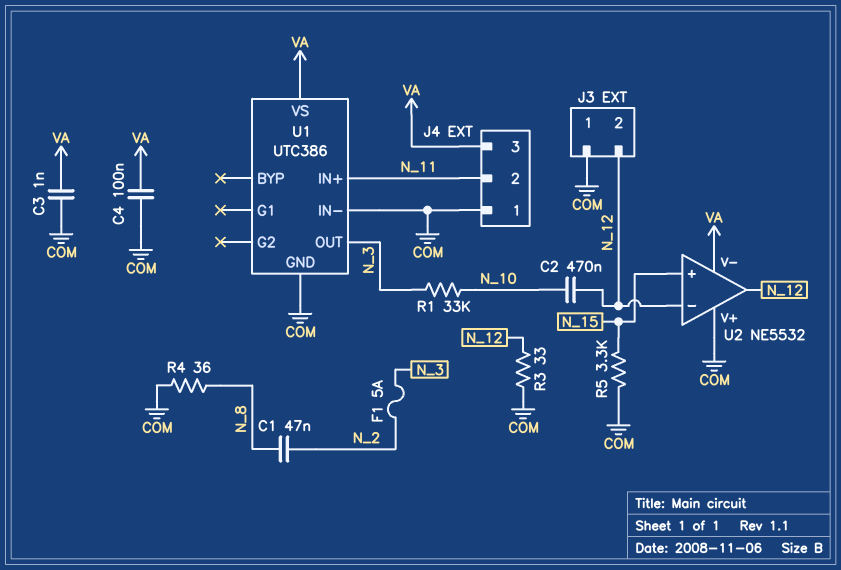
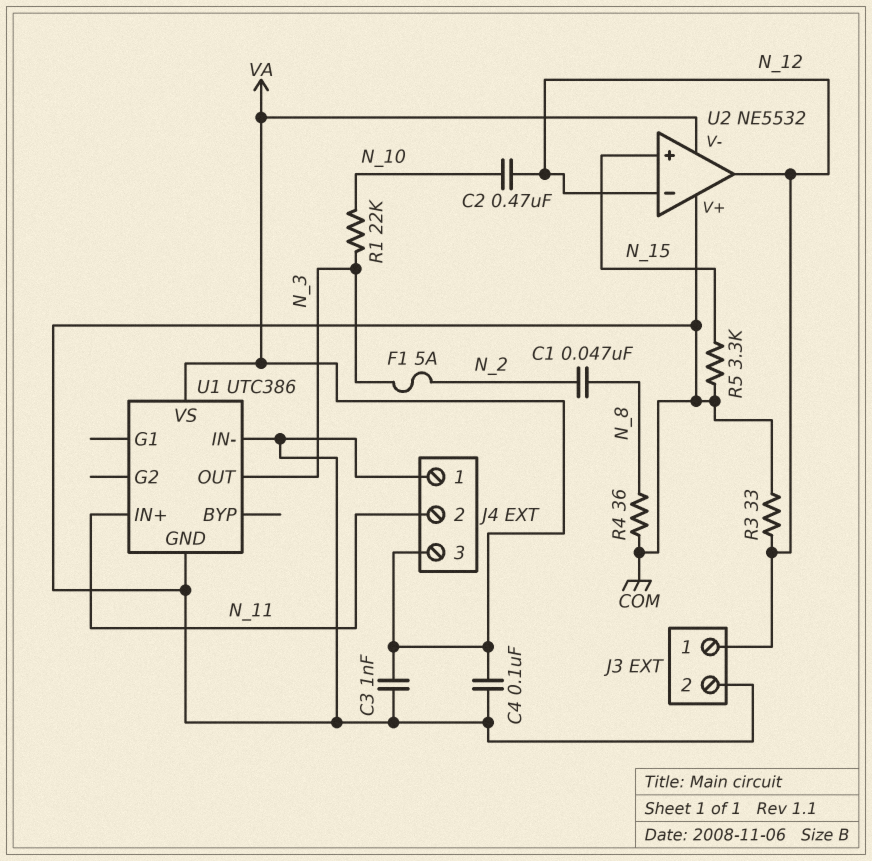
J3 pin 1: COM -> N_12
J3 pin 2: N_12 -> COM
R1: 33k (N_3, N_10) -> 22k (N_3, N_10)

